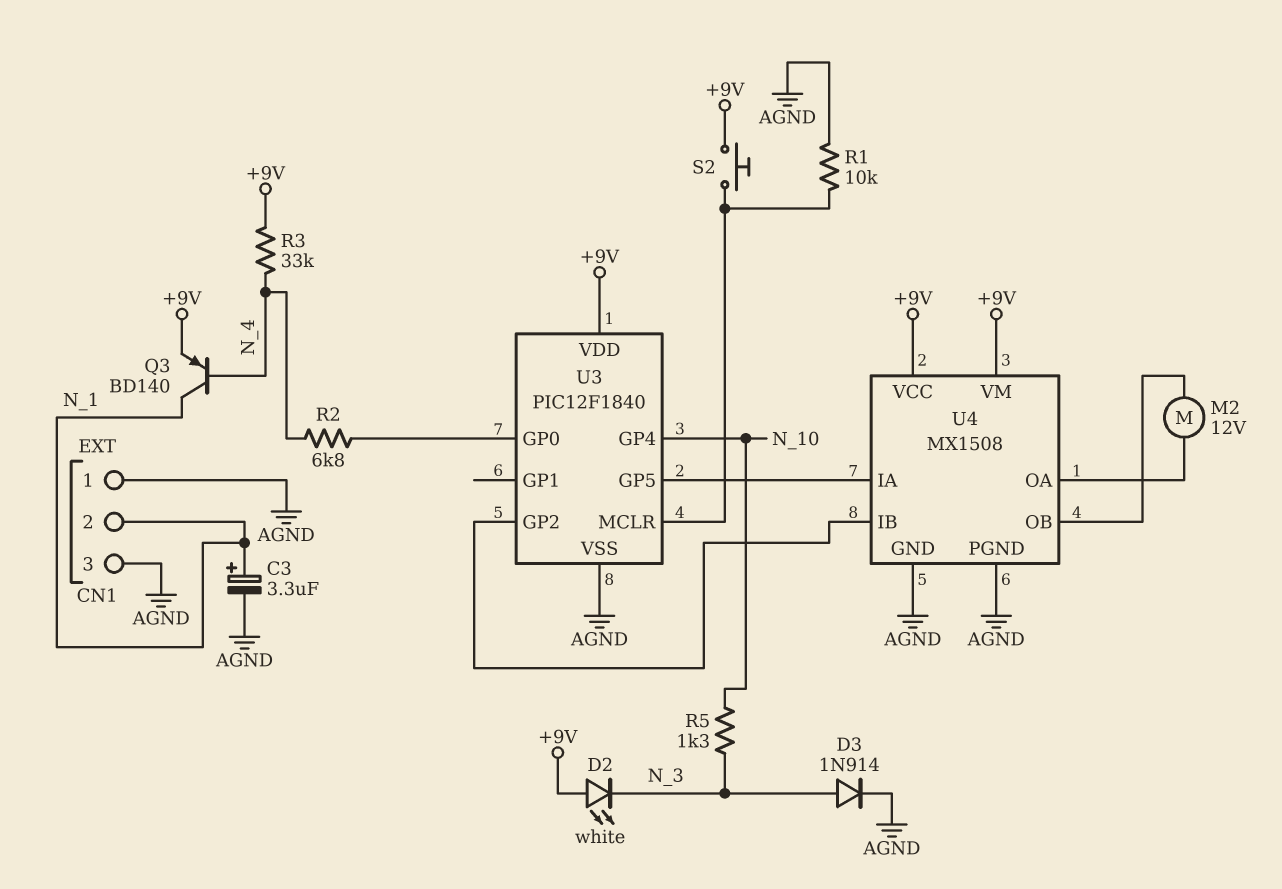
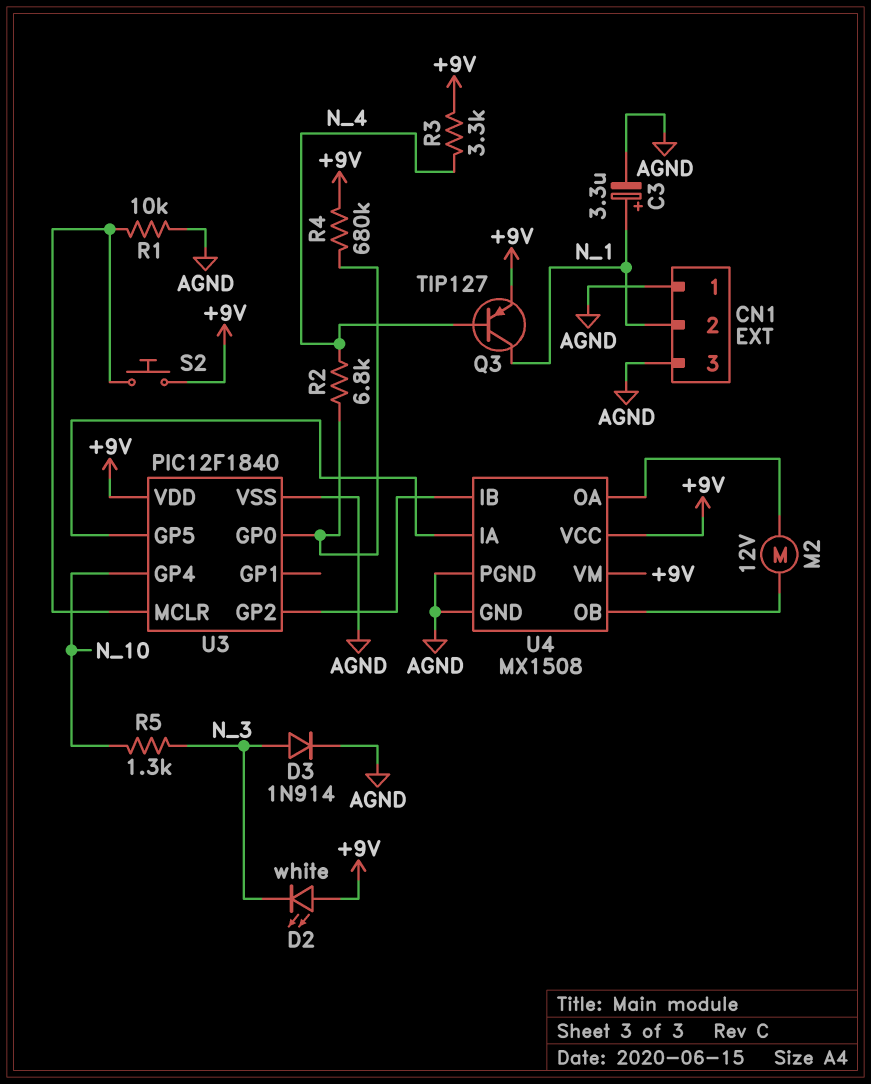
Q3: PNP BD140 (B N_4, C N_1, E +9V) -> PNP TIP127 (B N_4, C N_1, E +9V)
R3: 33k (+9V, N_4) -> 3.3k (+9V, N_4)
R4: none -> 680k (+9V, U3/GP0)

